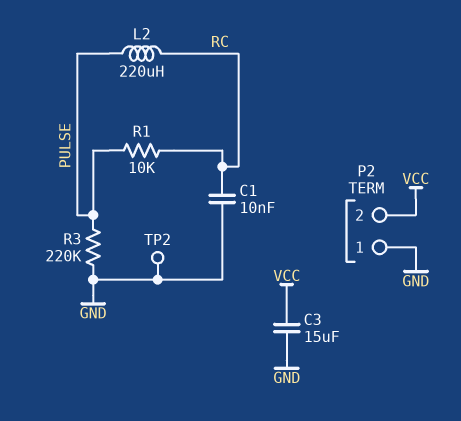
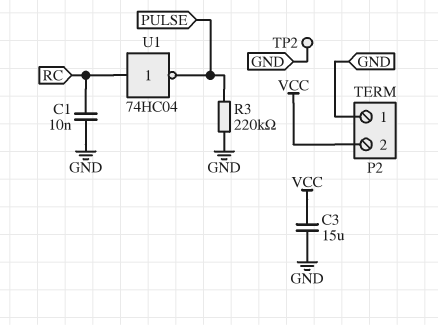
L2: 220uH (PULSE, RC) -> none
R1: 10k (PULSE, RC) -> none
U1: none -> NOT 74HC04 (in RC, out PULSE)

